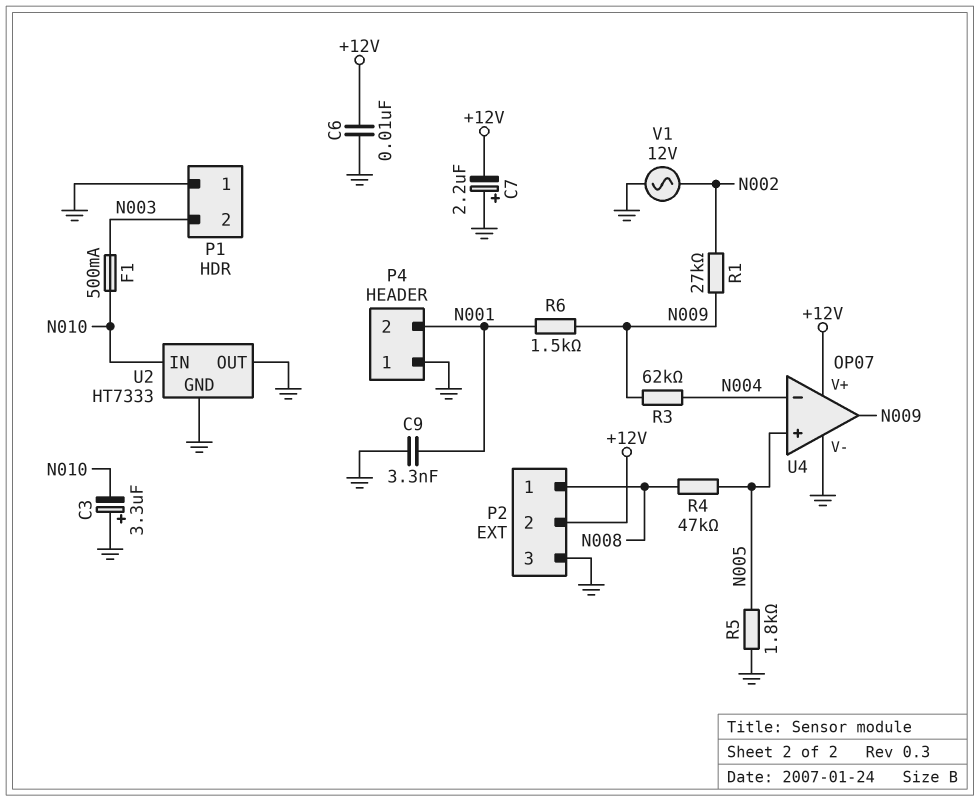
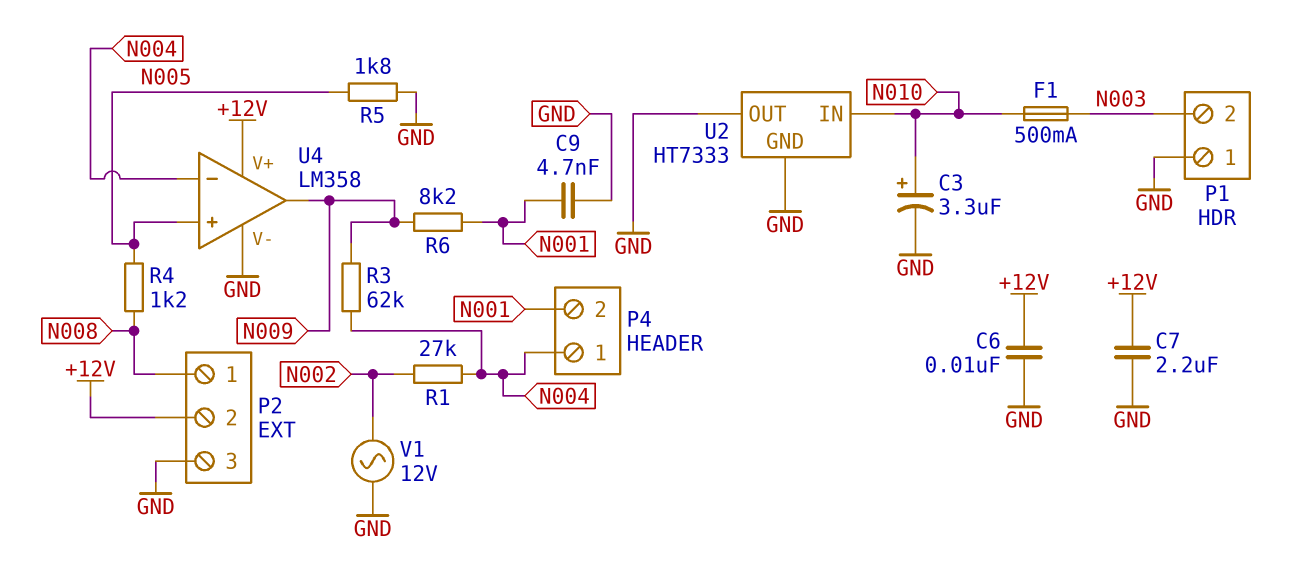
C3: 3.3uF (plus GND, minus N010) -> 3.3uF (plus N010, minus GND)
C7: 2.2uF (plus GND, minus +12V) -> 2.2uF (+12V, GND)
C9: 3.3nF (GND, N001) -> 4.7nF (GND, N001)
P4 pin 1: GND -> N004
R1: 27k (N002, N009) -> 27k (N002, N004)
R4: 47k (N005, N008) -> 1.2k (N005, N008)
R6: 1.5k (N001, N009) -> 8.2k (N001, N009)
U4: OP07 -> LM358

